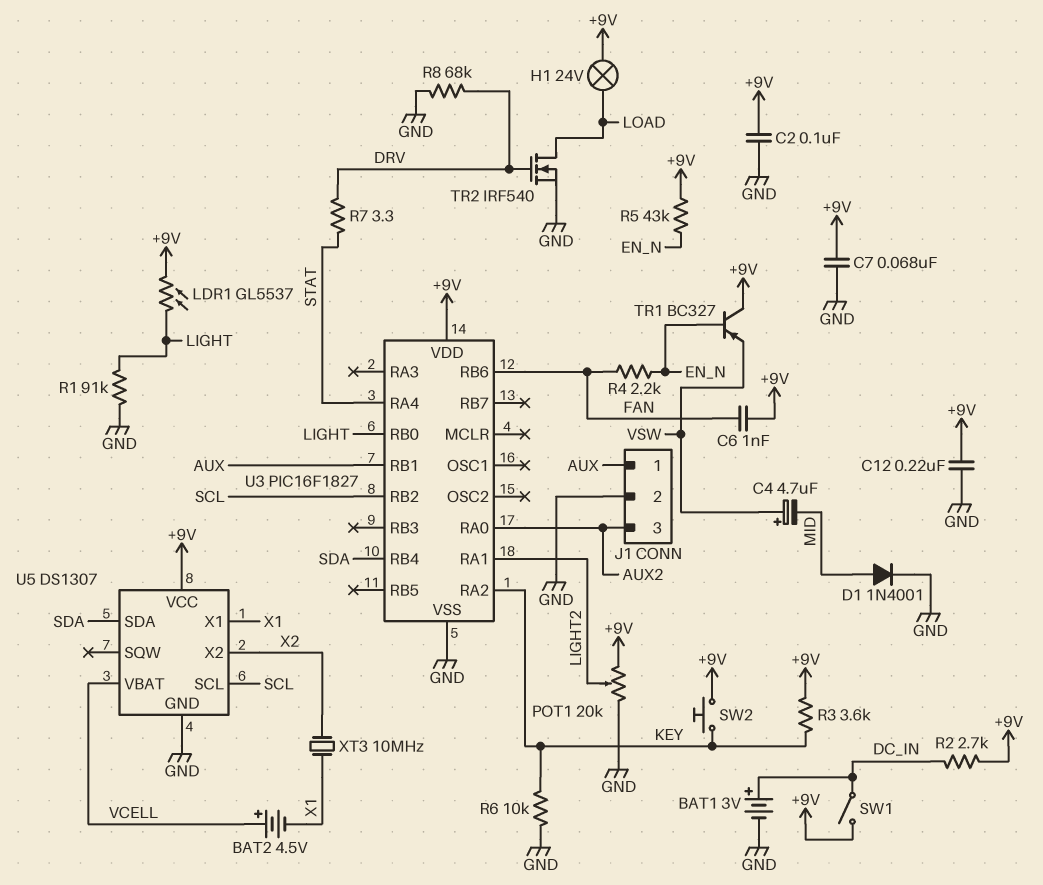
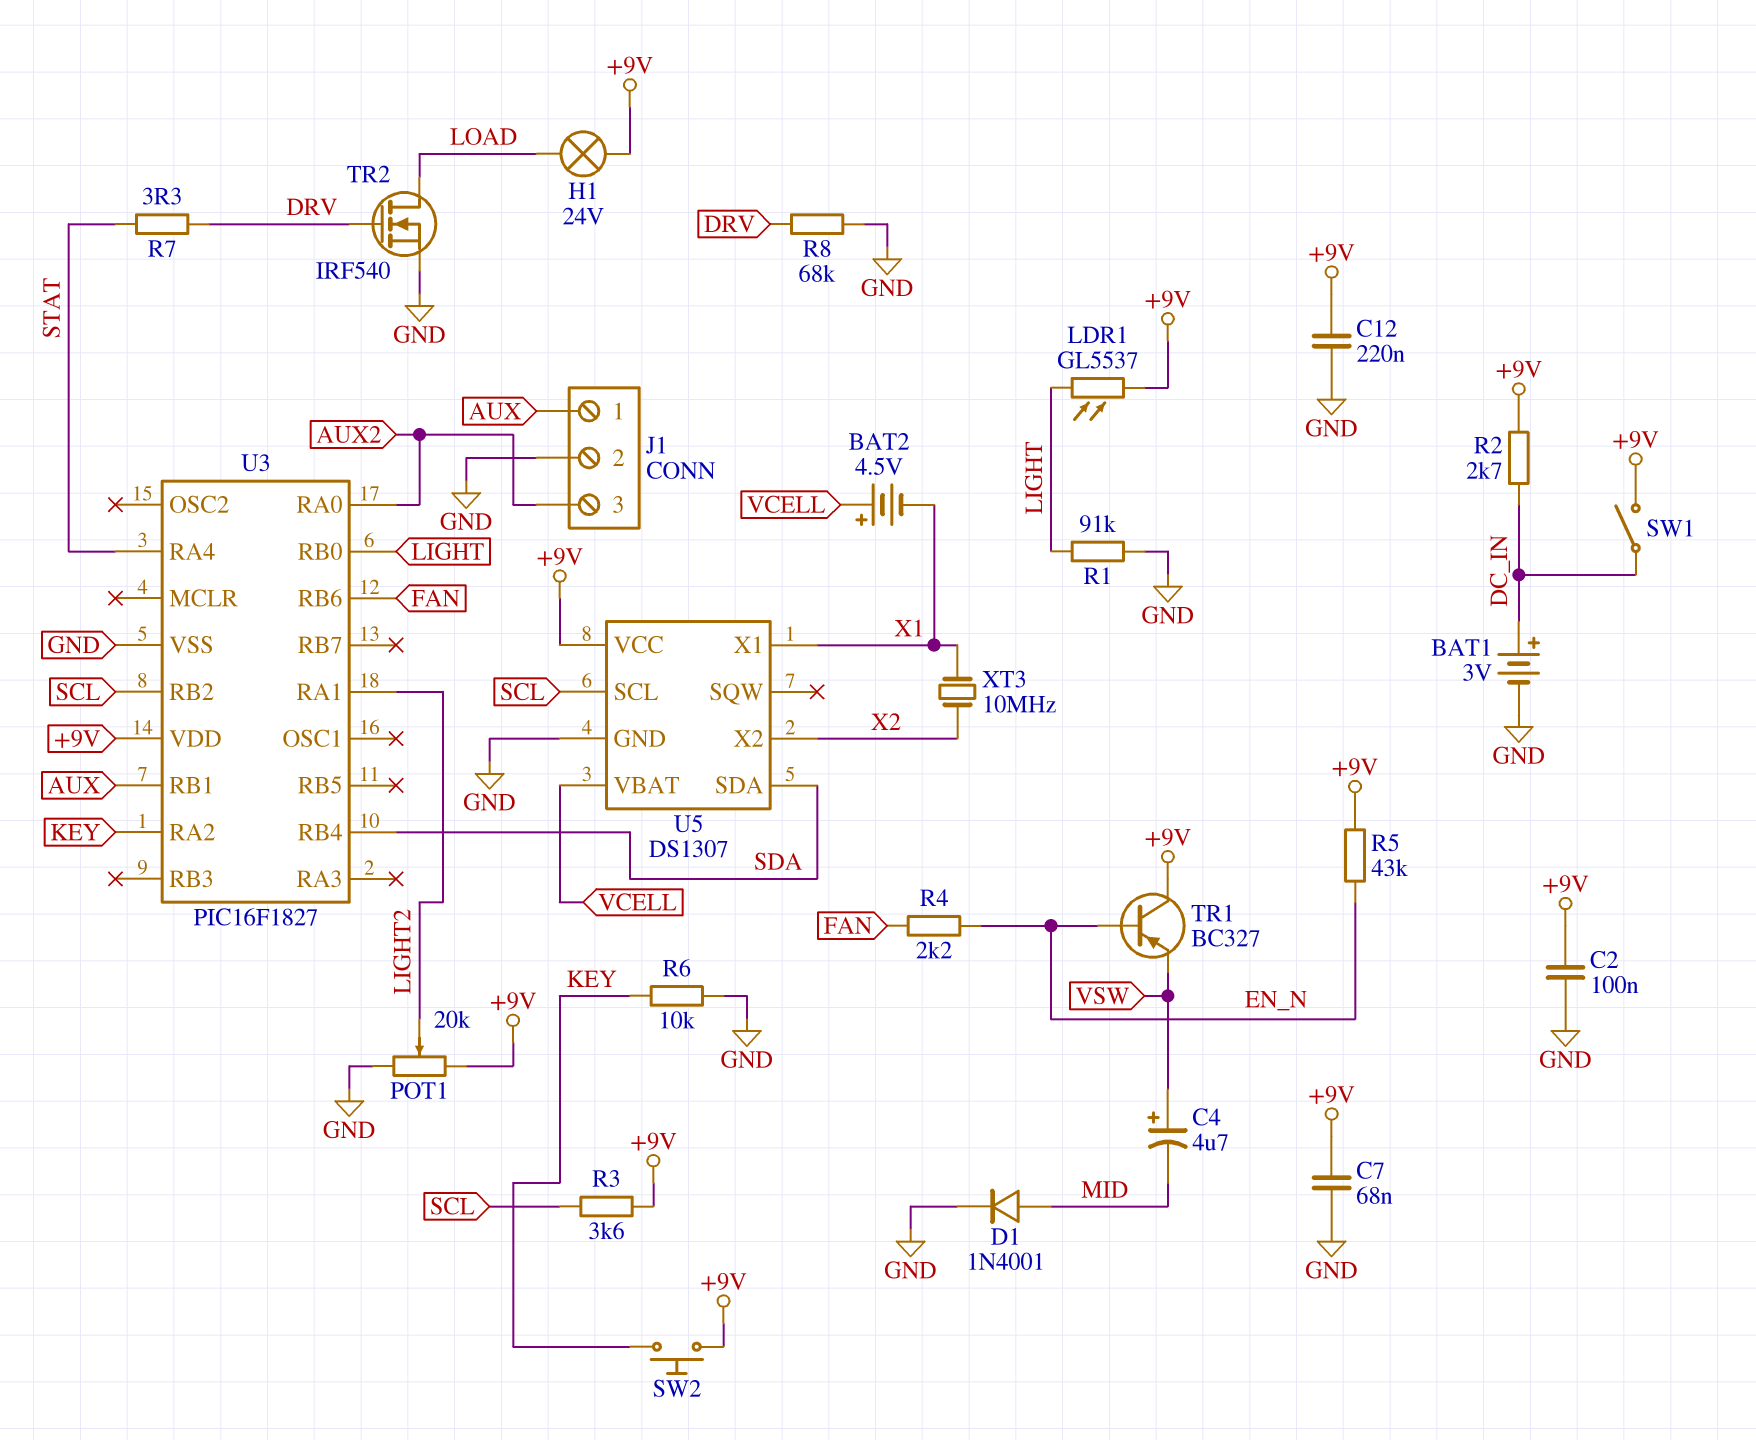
C6: 1nF (+9V, FAN) -> none
R3: 3.6k (+9V, KEY) -> 3.6k (+9V, SCL)

